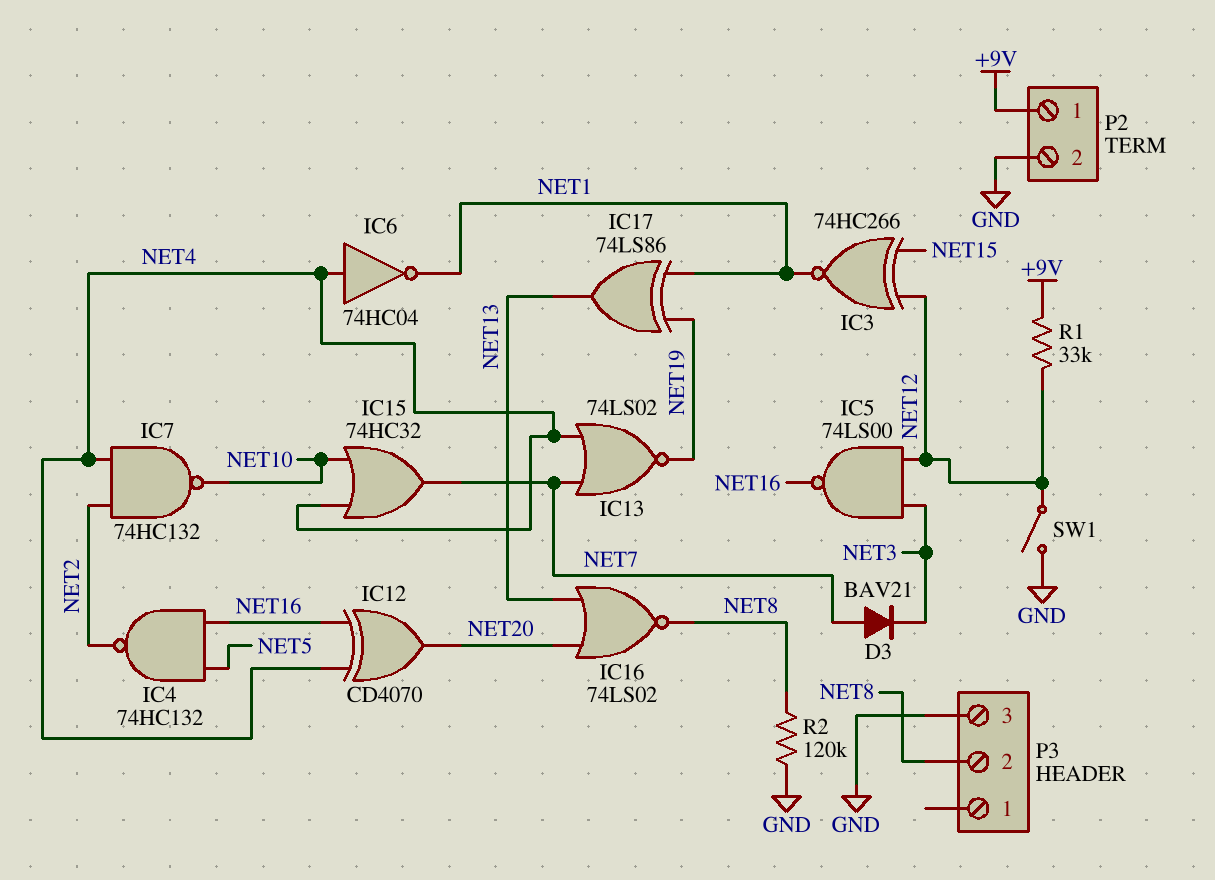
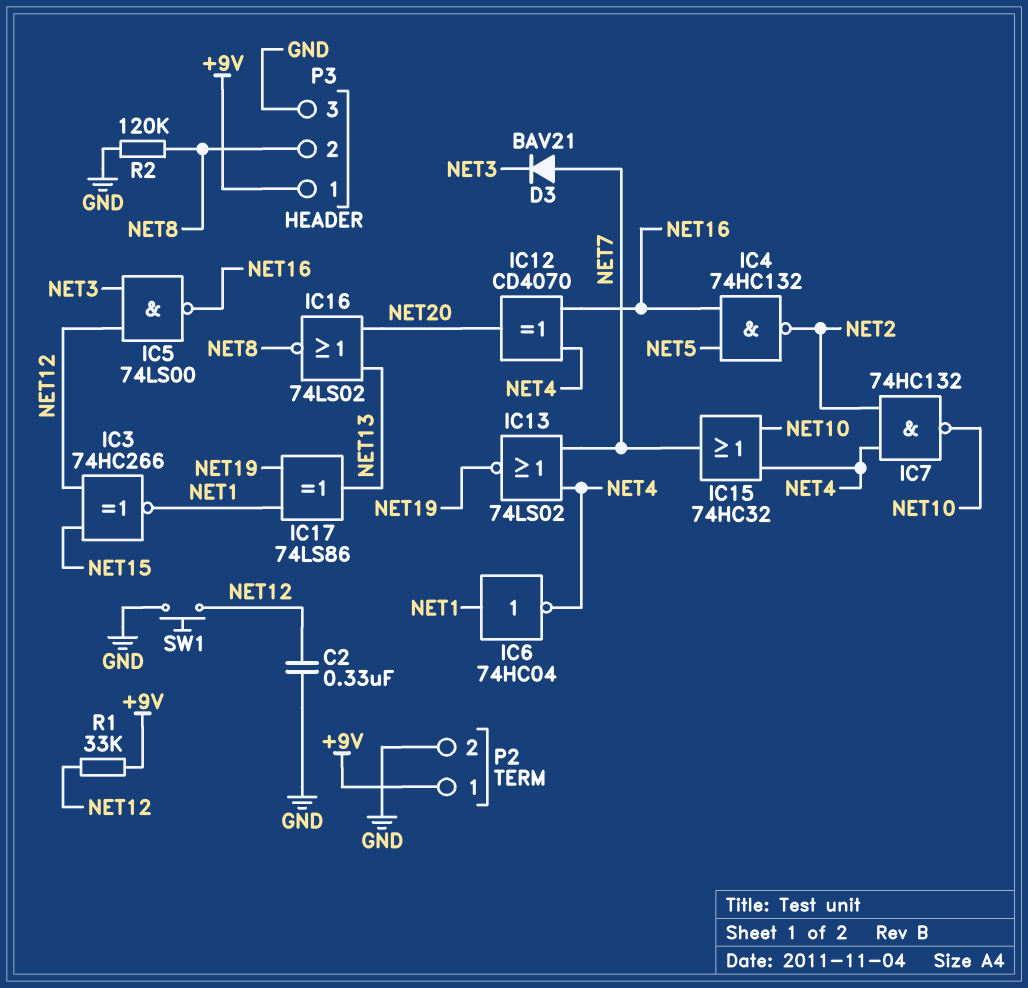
C2: none -> 330nF (GND, NET12)
IC6: NOT 74HC04 (in NET4, out NET1) -> NOT 74HC04 (in NET1, out NET4)
P3 pin 1: none -> +9V
SW1: switch (GND, NET12) -> button (GND, NET12)

